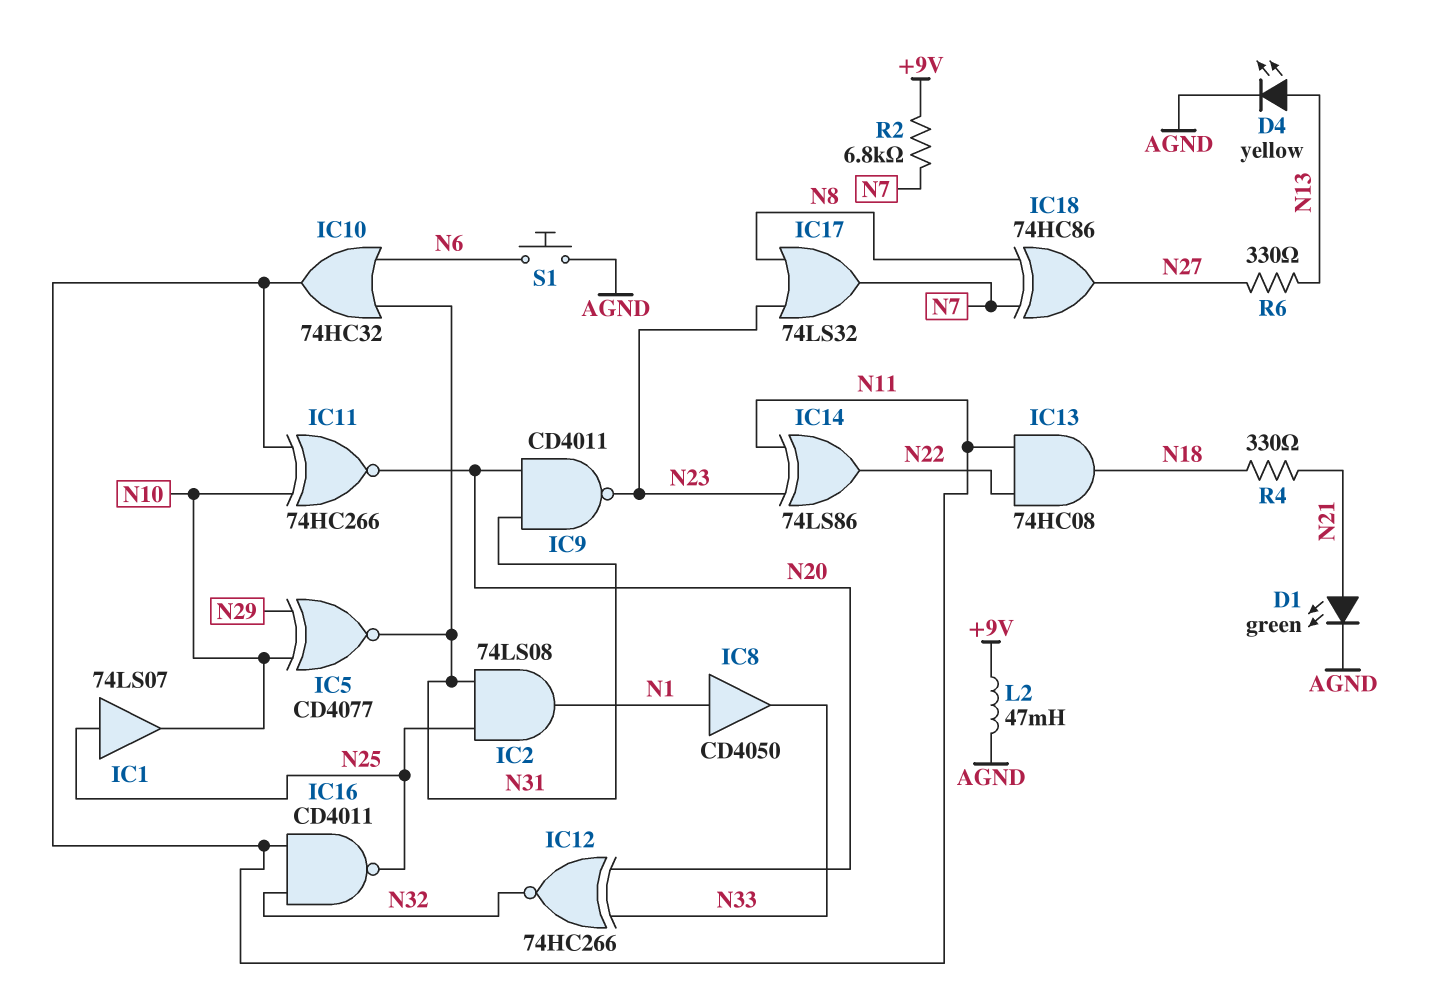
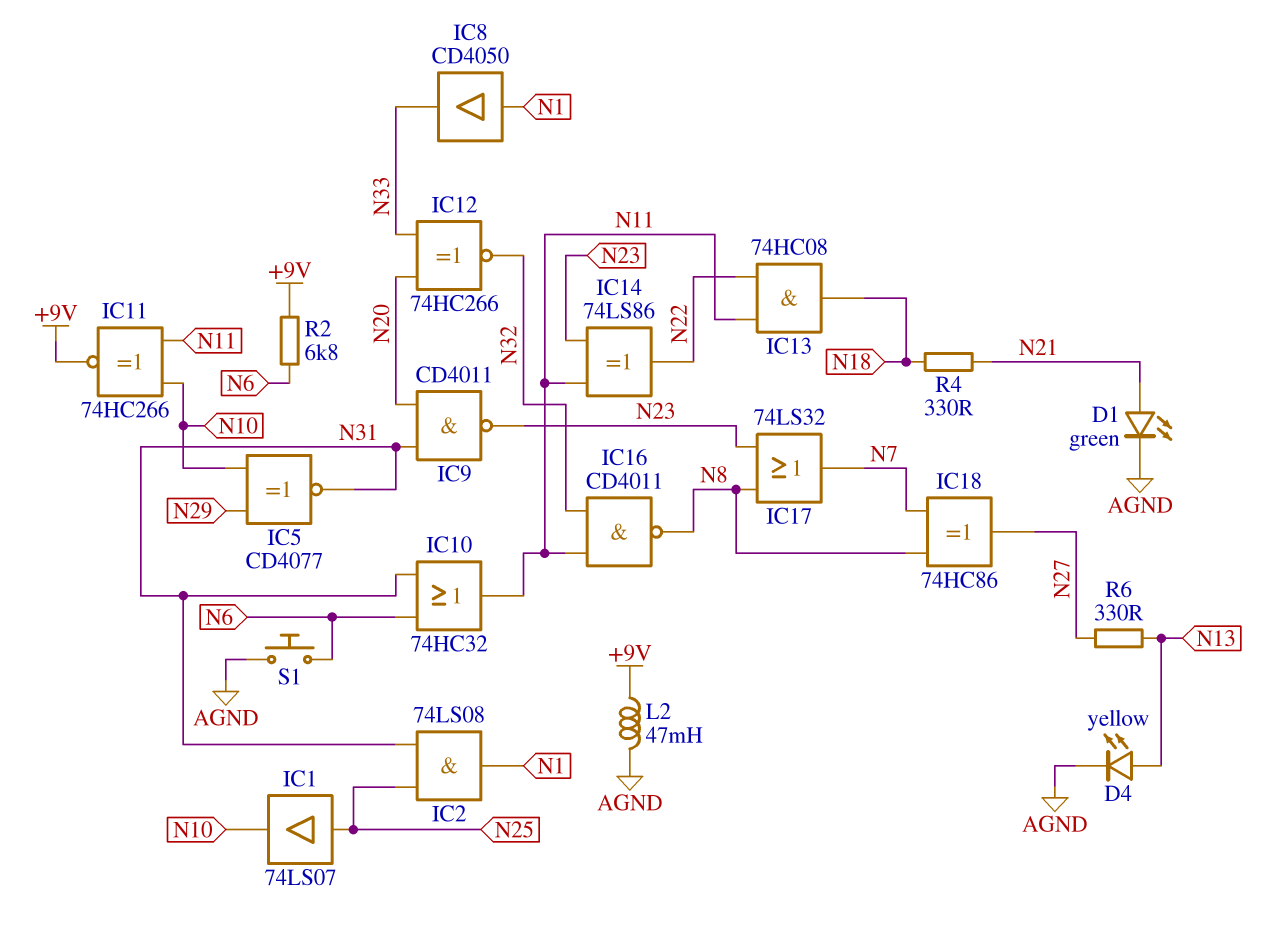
IC11: XNOR 74HC266 (in N10, in N11, out N20) -> XNOR 74HC266 (in N10, in N11, out +9V)
IC16: NAND CD4011 (in N11, in N32, out N25) -> NAND CD4011 (in N11, in N32, out N8)
R2: 6.8k (+9V, N7) -> 6.8k (+9V, N6)

